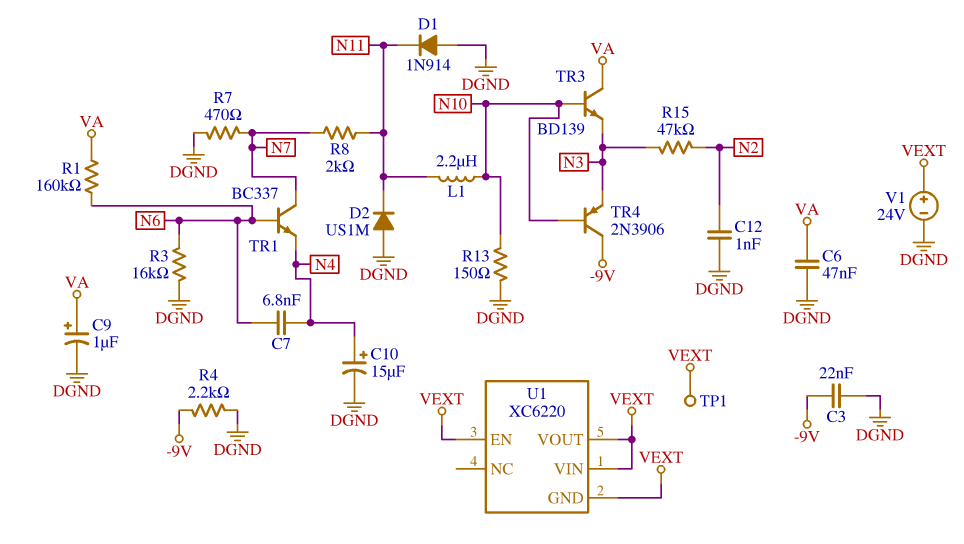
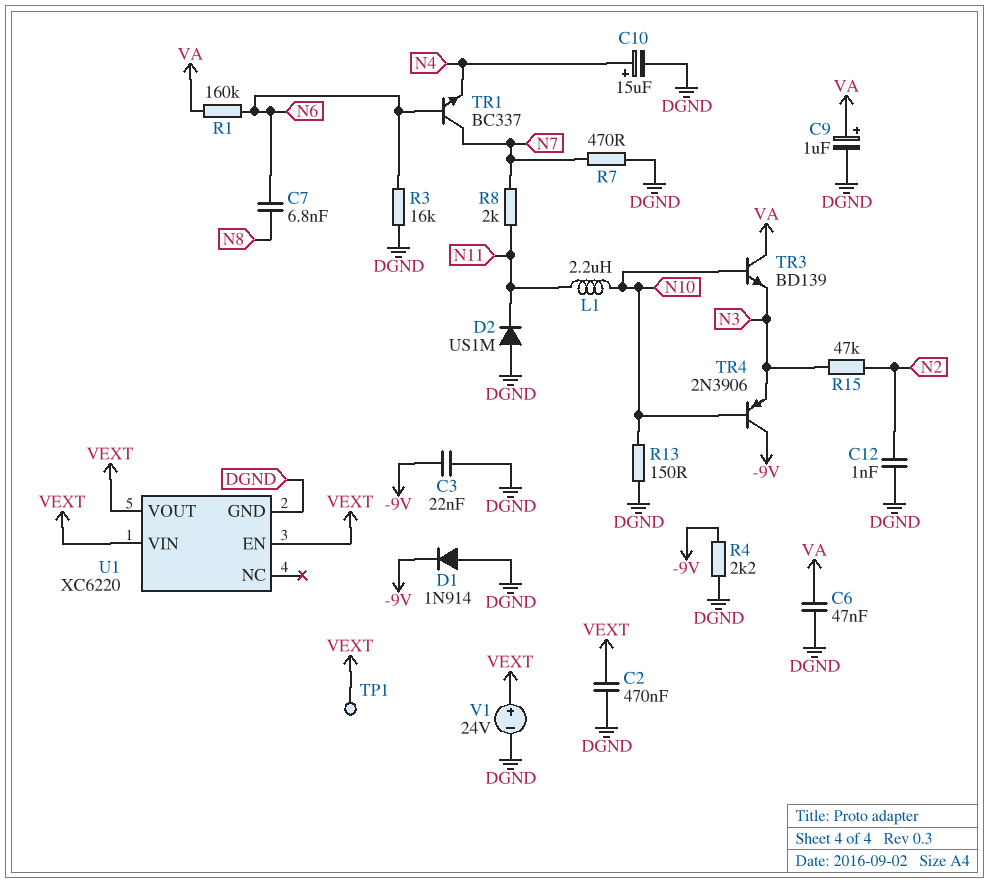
C2: none -> 470nF (DGND, VEXT)
C7: 6.8nF (N4, N6) -> 6.8nF (N6, N8)
D1: diode 1N914 (A DGND, K N11) -> diode 1N914 (A DGND, K -9V)
U1 pin GND: VEXT -> DGND

